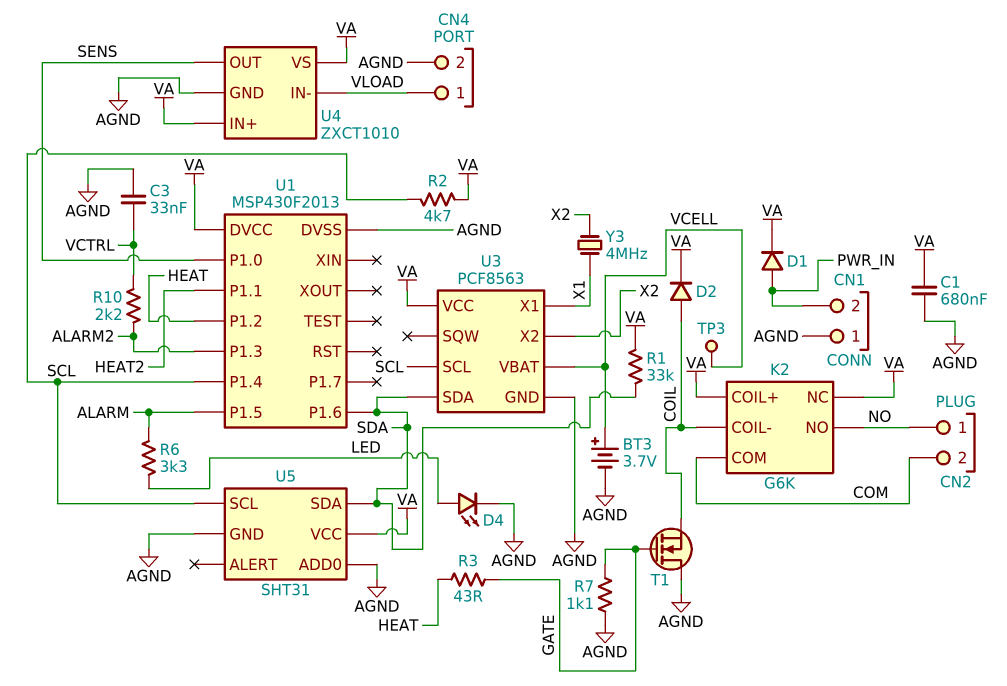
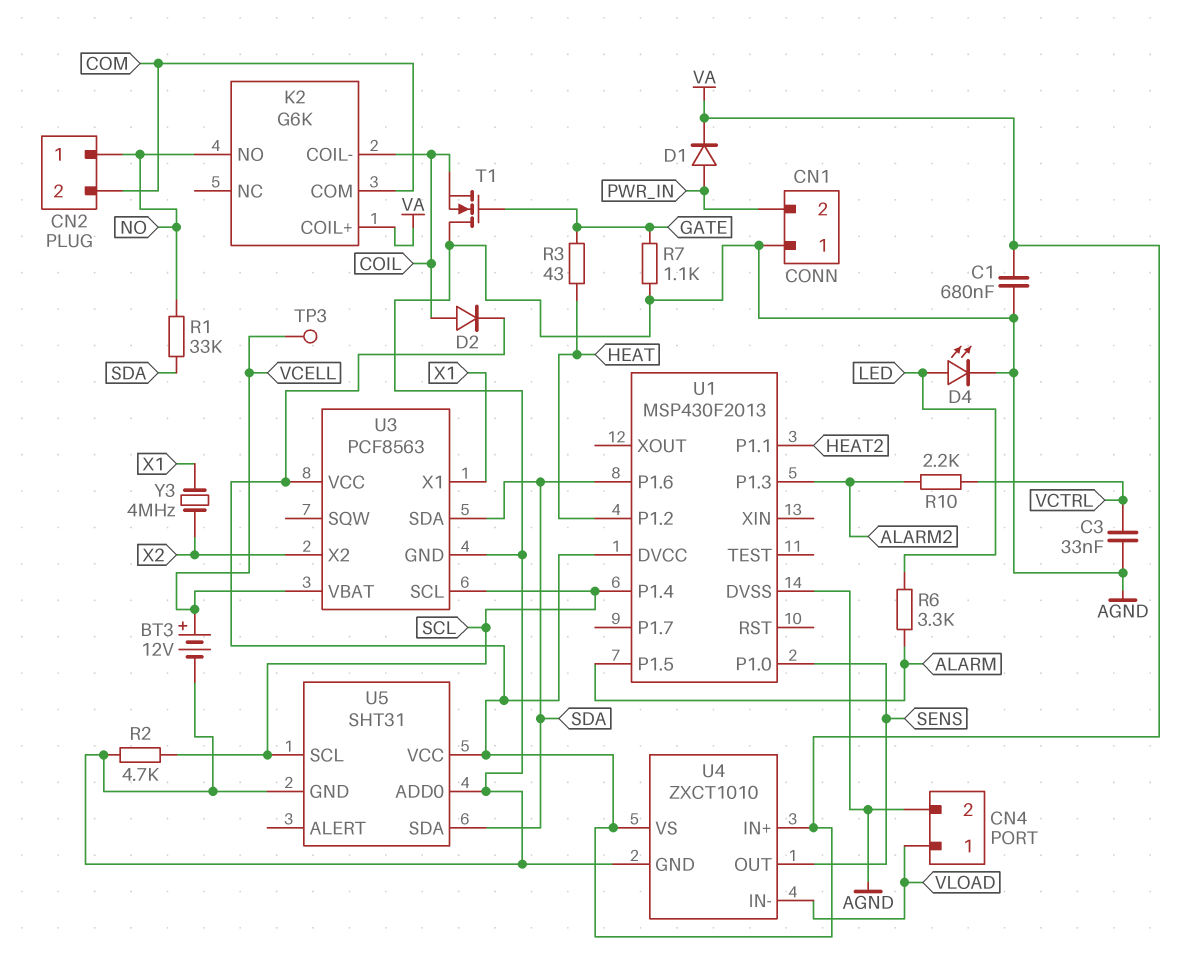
BT3: 3.7V (plus VCELL, minus AGND) -> 12V (plus VCELL, minus AGND)
K2 pin NC: VA -> none
R1: 33k (SDA, VA) -> 33k (NO, SDA)
R2: 4.7k (SCL, VA) -> 4.7k (AGND, SCL)

